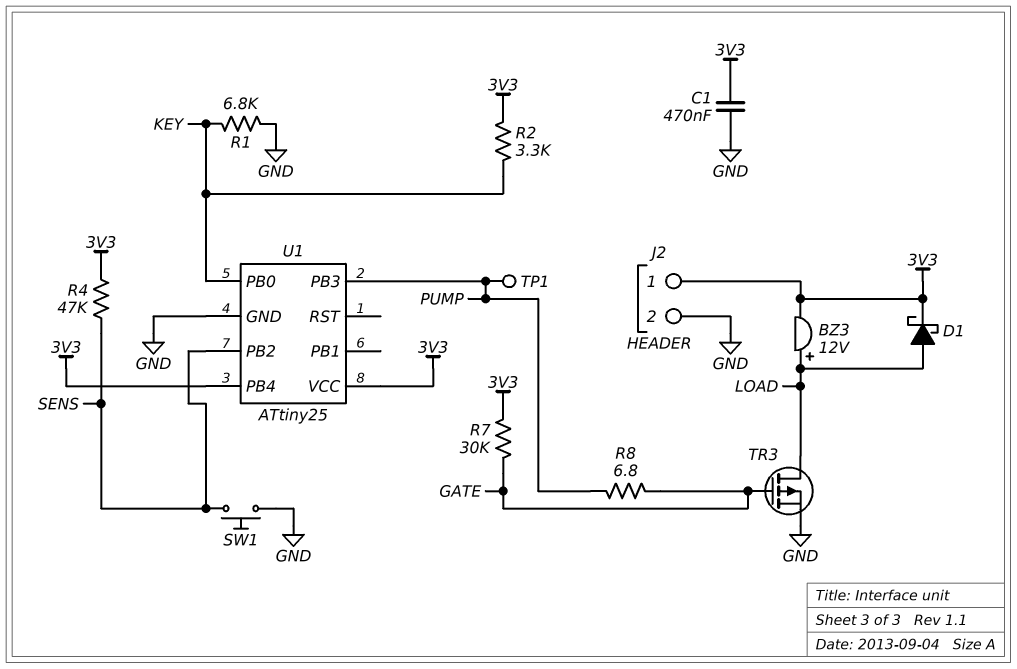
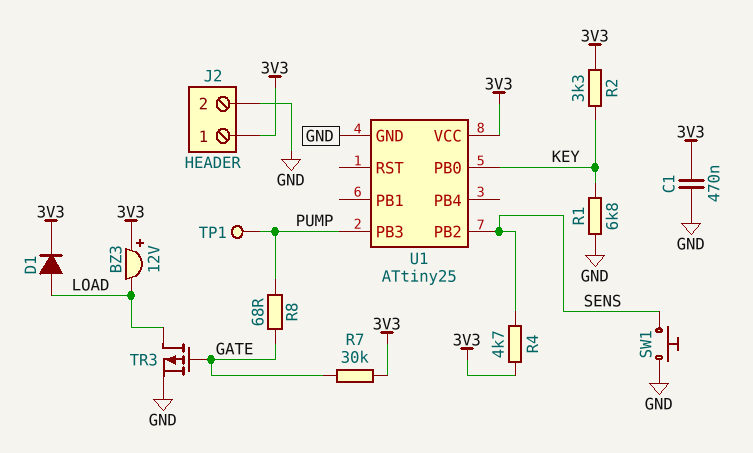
BZ3: buzzer 12V (plus LOAD, minus 3V3) -> buzzer 12V (plus 3V3, minus LOAD)
D1: schottky (A LOAD, K 3V3) -> diode (A LOAD, K 3V3)
R4: 47k (3V3, SENS) -> 4.7k (3V3, SENS)
R8: 6.8 (GATE, PUMP) -> 68 (GATE, PUMP)
U1 pin PB4: 3V3 -> none

